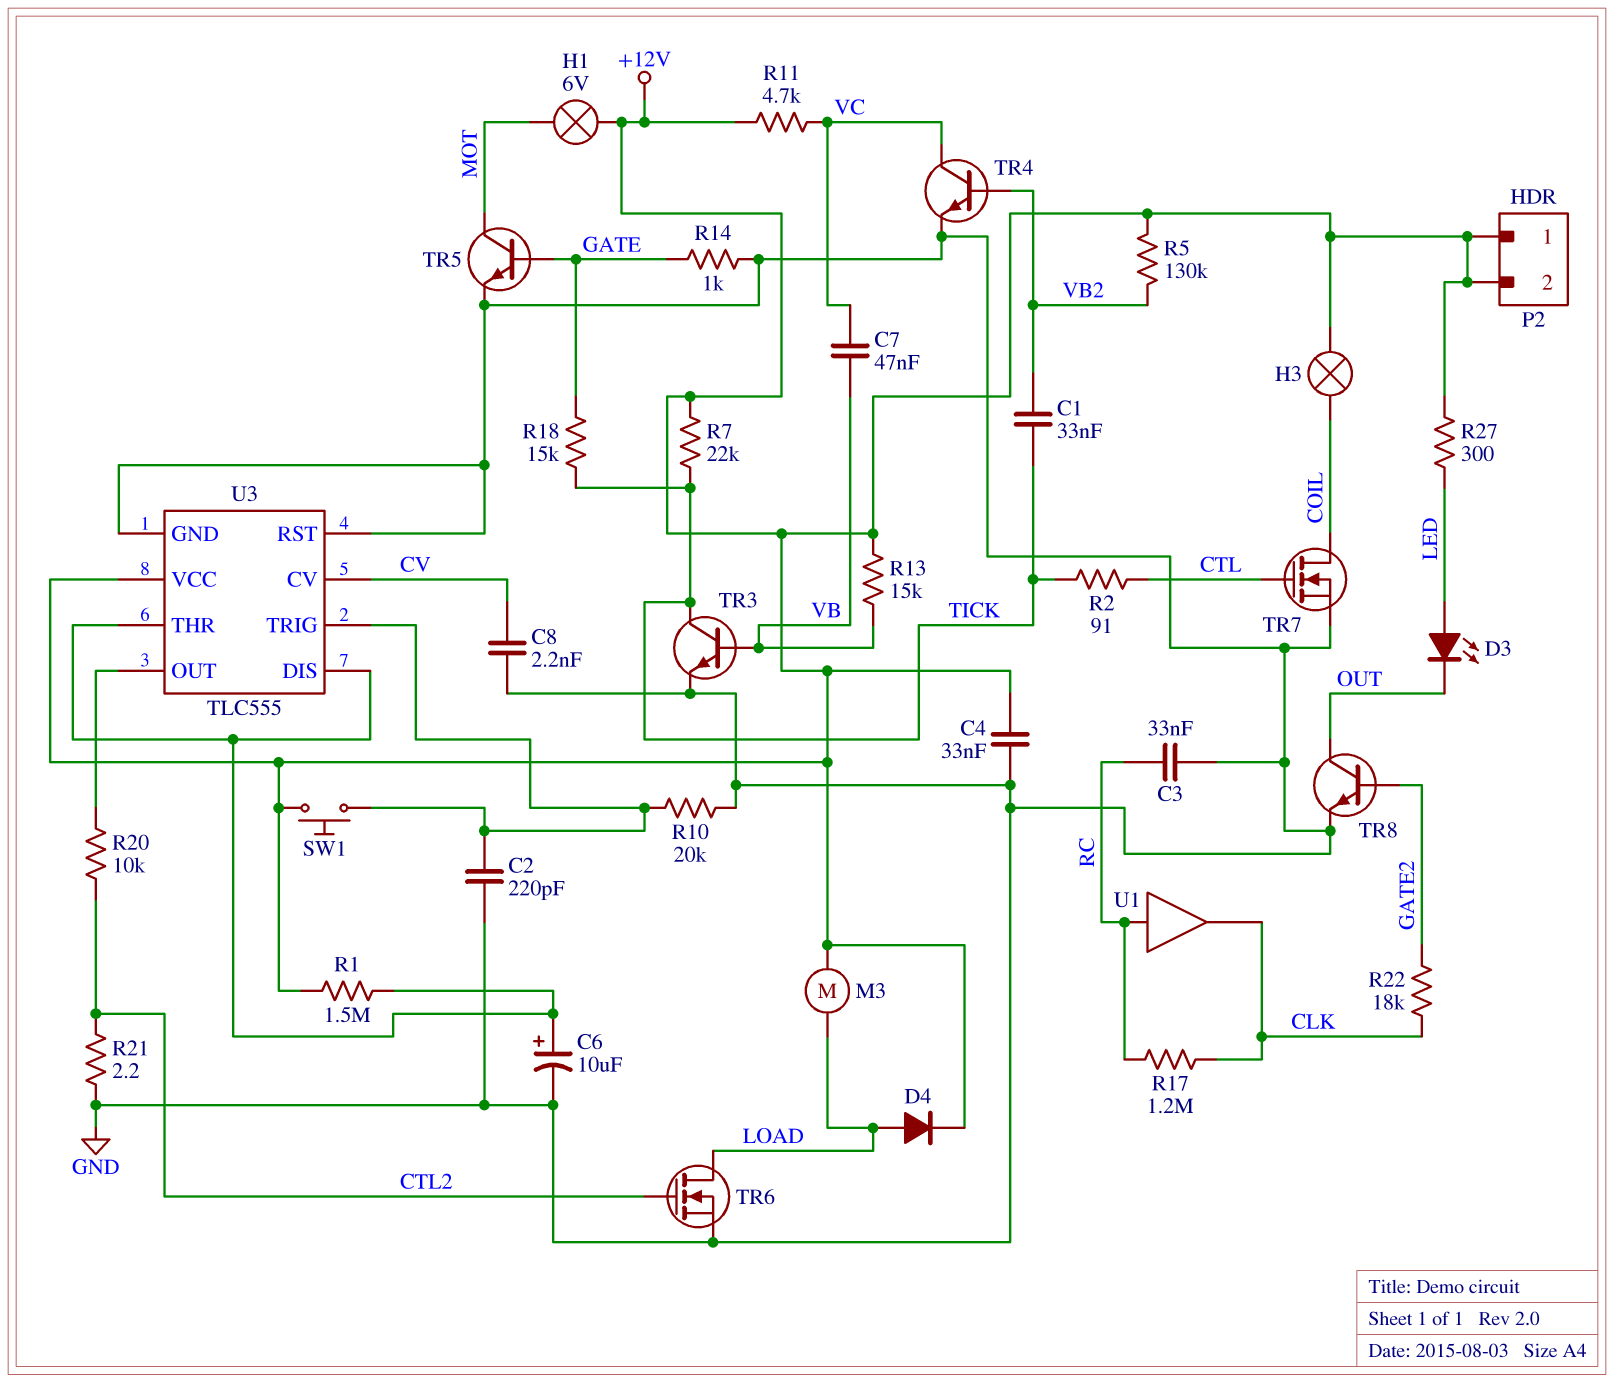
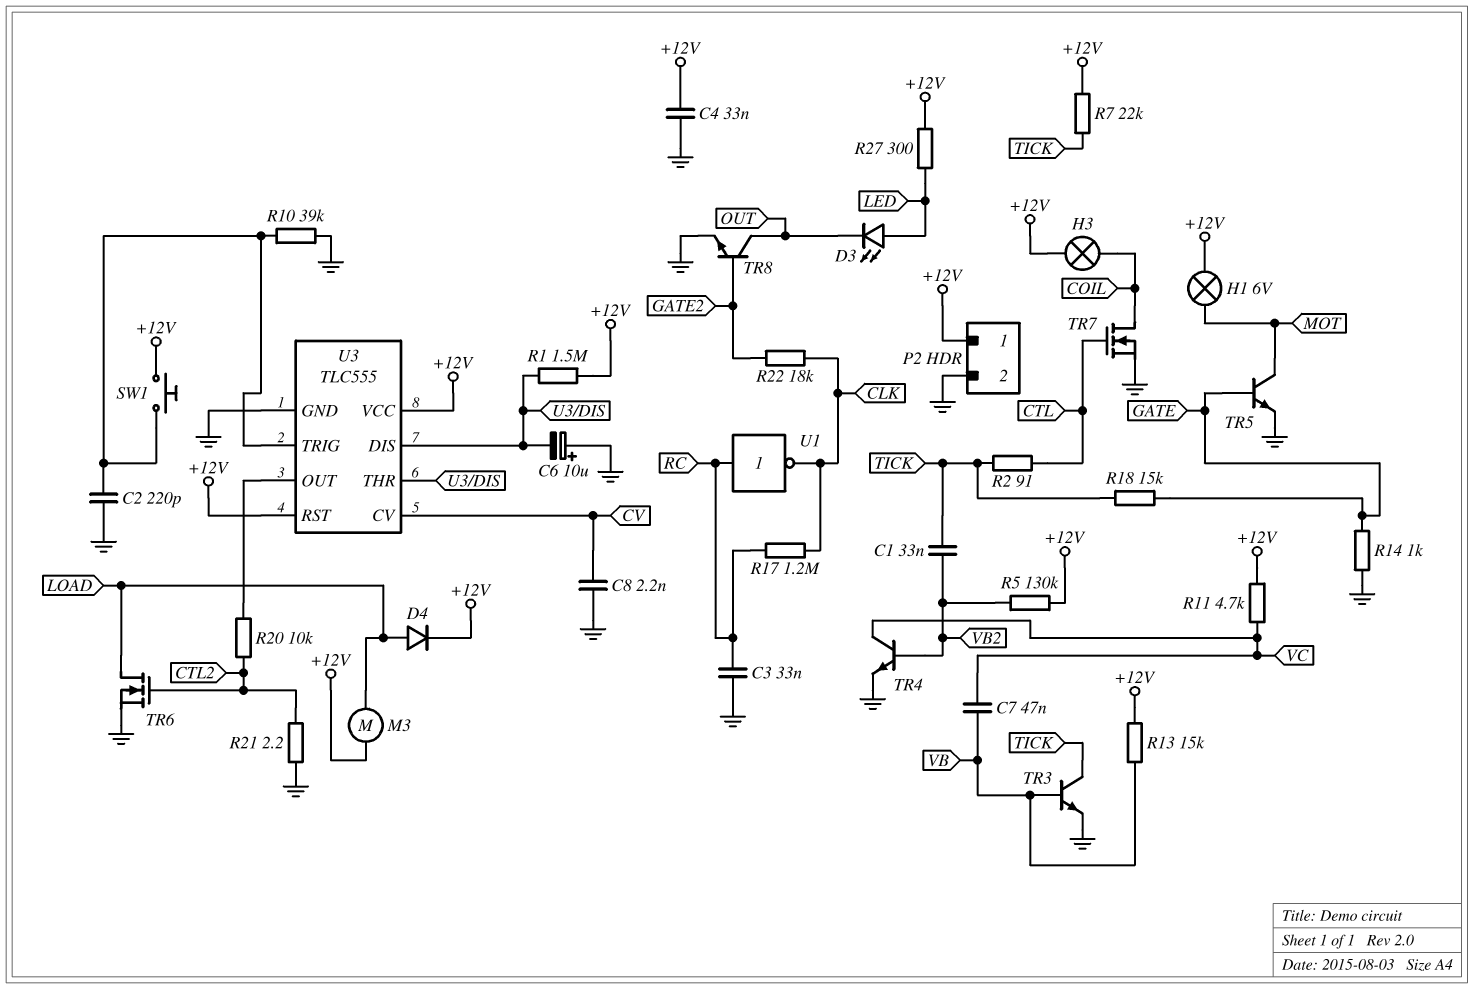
C6: 10uF (plus U3/DIS, minus GND) -> 10uF (plus GND, minus U3/DIS)
P2 pin 2: +12V -> GND
R10: 20k (GND, U3/TRIG) -> 39k (GND, U3/TRIG)
U1: buffer (in RC, out CLK) -> NOT (in RC, out CLK)
U3 pin RST: GND -> +12V

